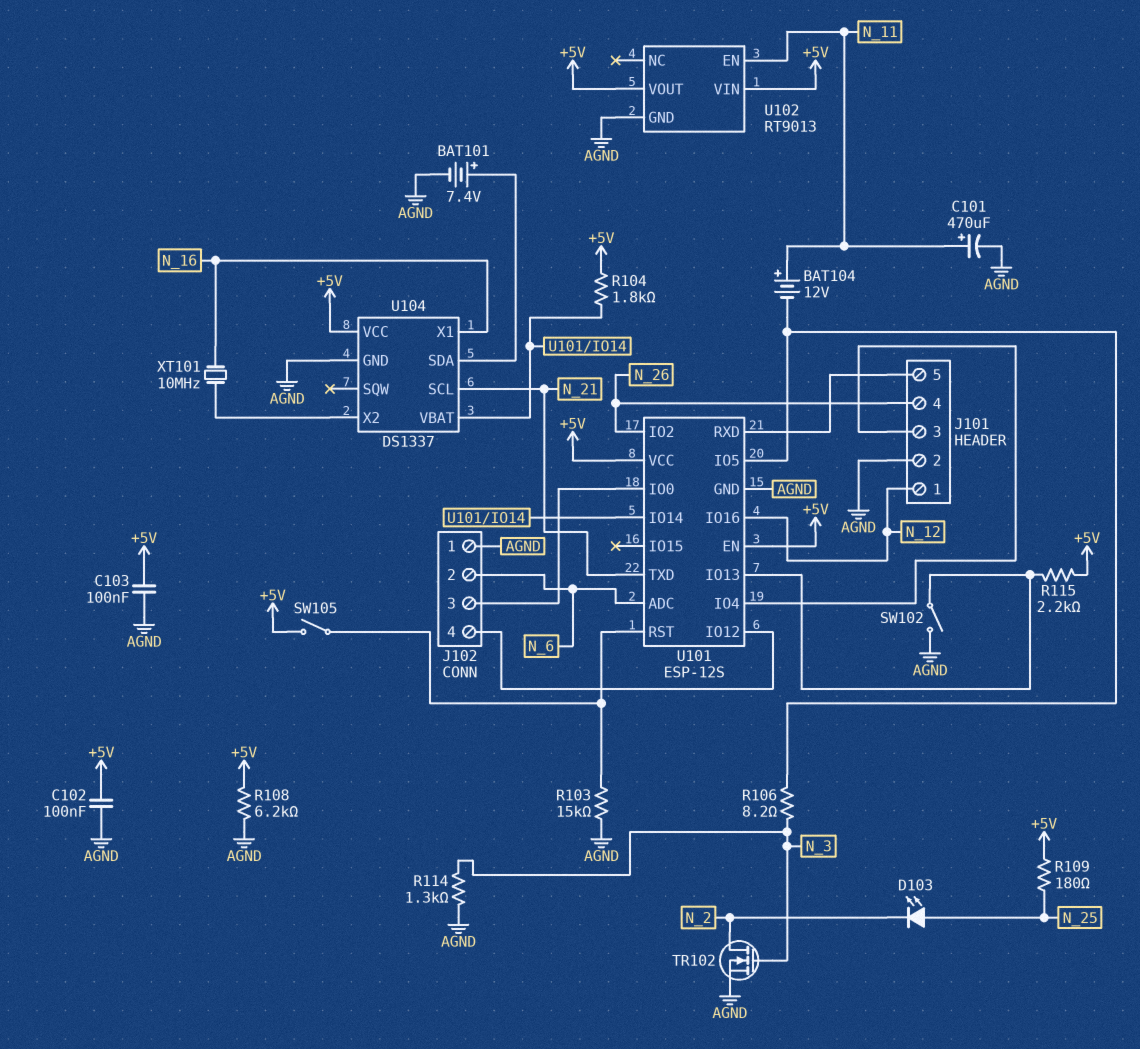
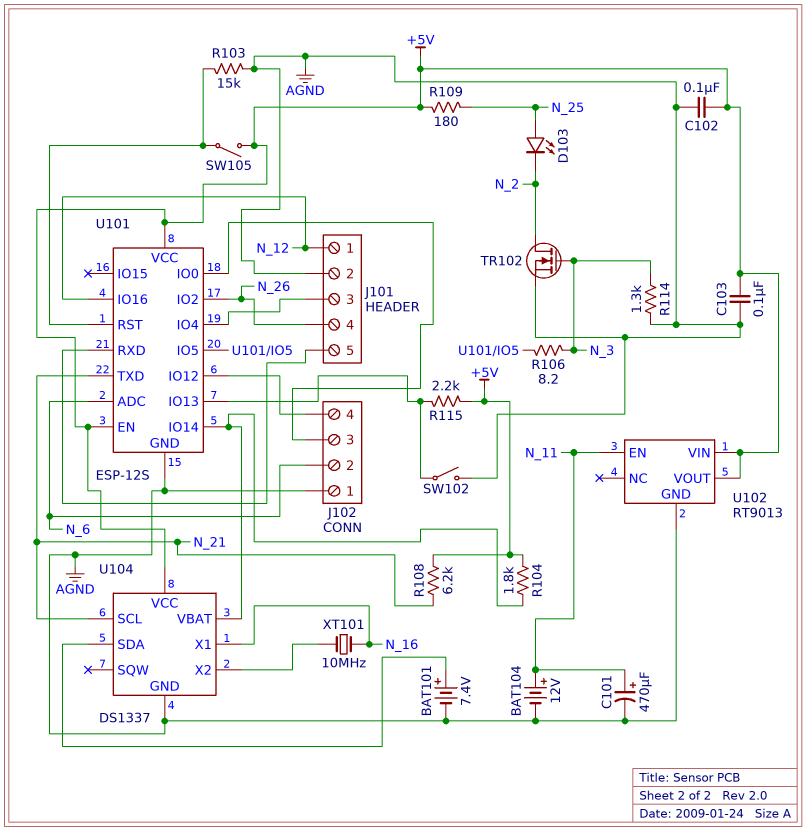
BAT104: 12V (plus N_11, minus U101/IO5) -> 12V (plus N_11, minus AGND)
R108: 6.2k (+5V, AGND) -> 6.2k (+5V, N_21)

